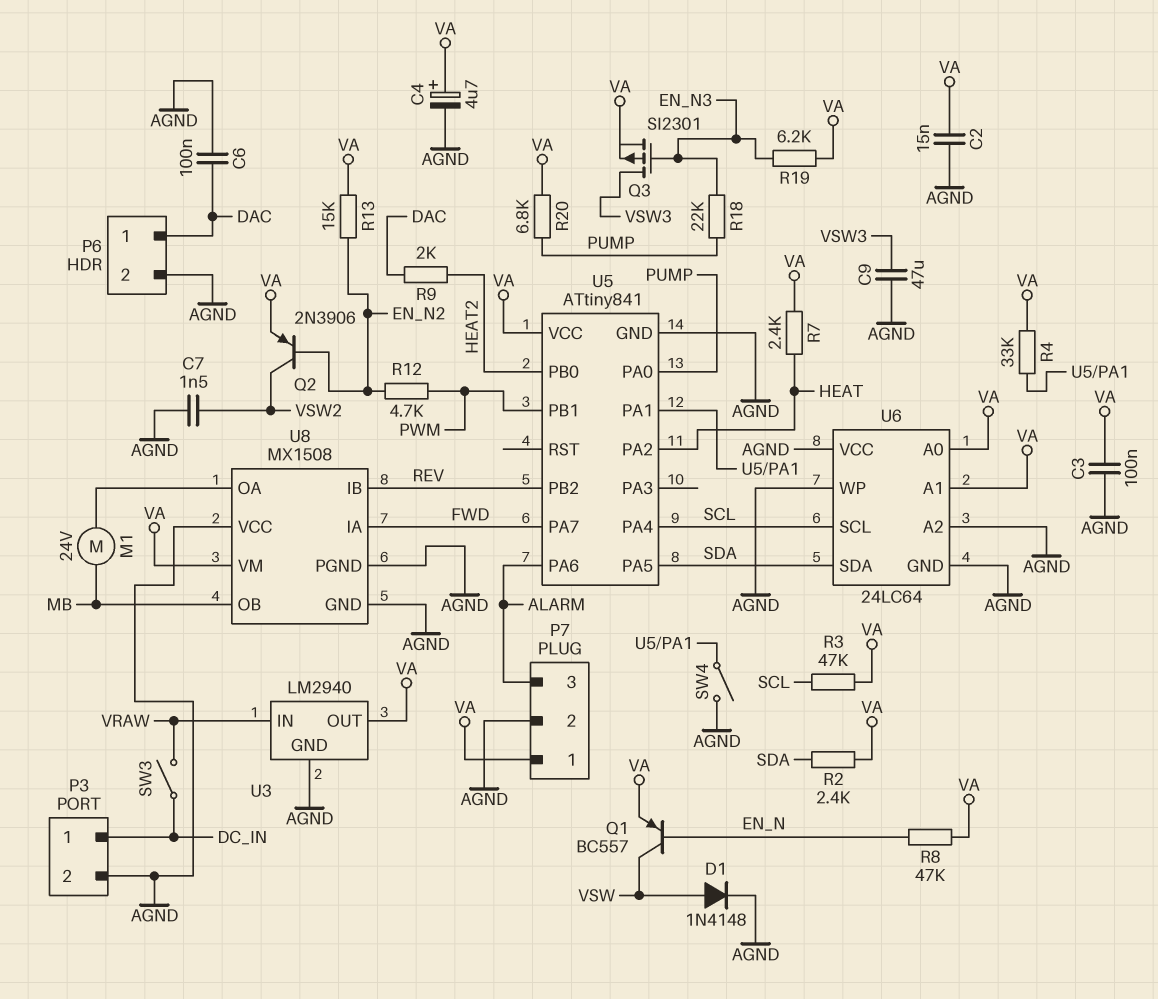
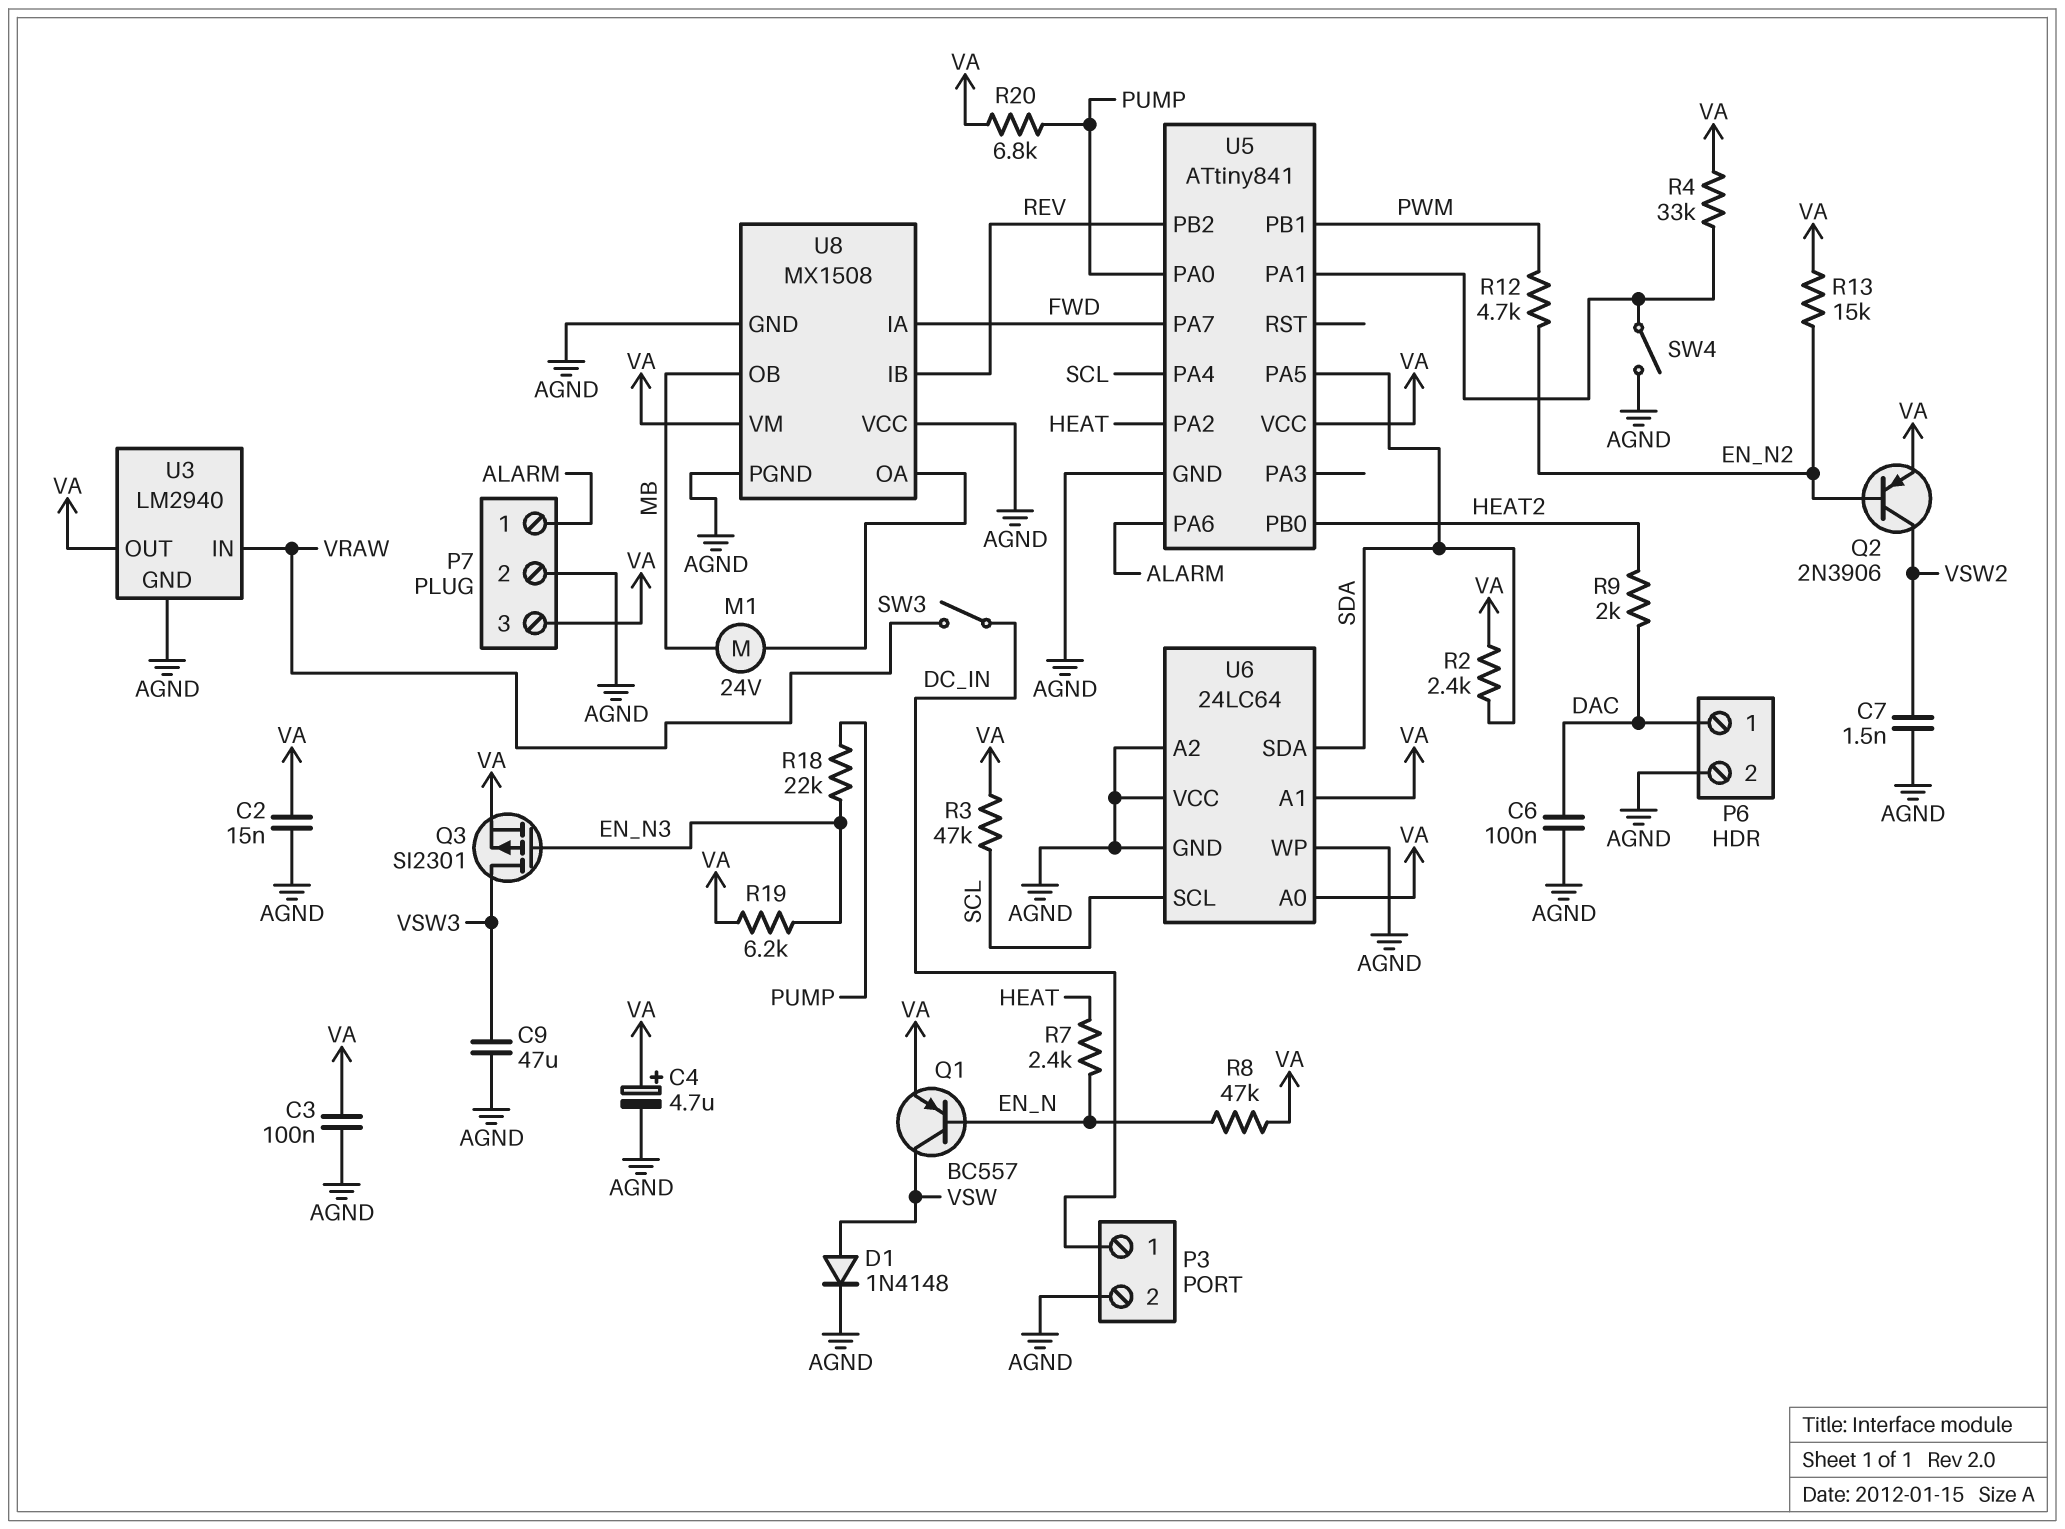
P7 pin 1: VA -> ALARM
P7 pin 3: ALARM -> VA
R7: 2.4k (HEAT, VA) -> 2.4k (EN_N, HEAT)

